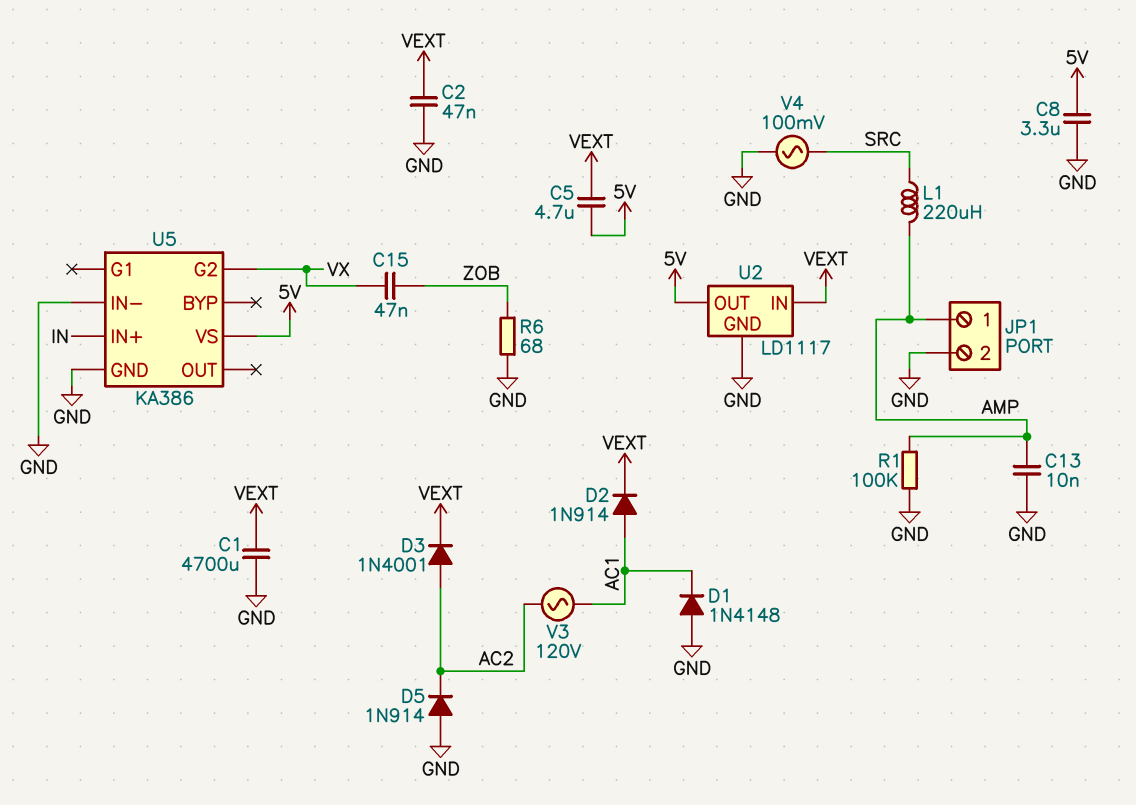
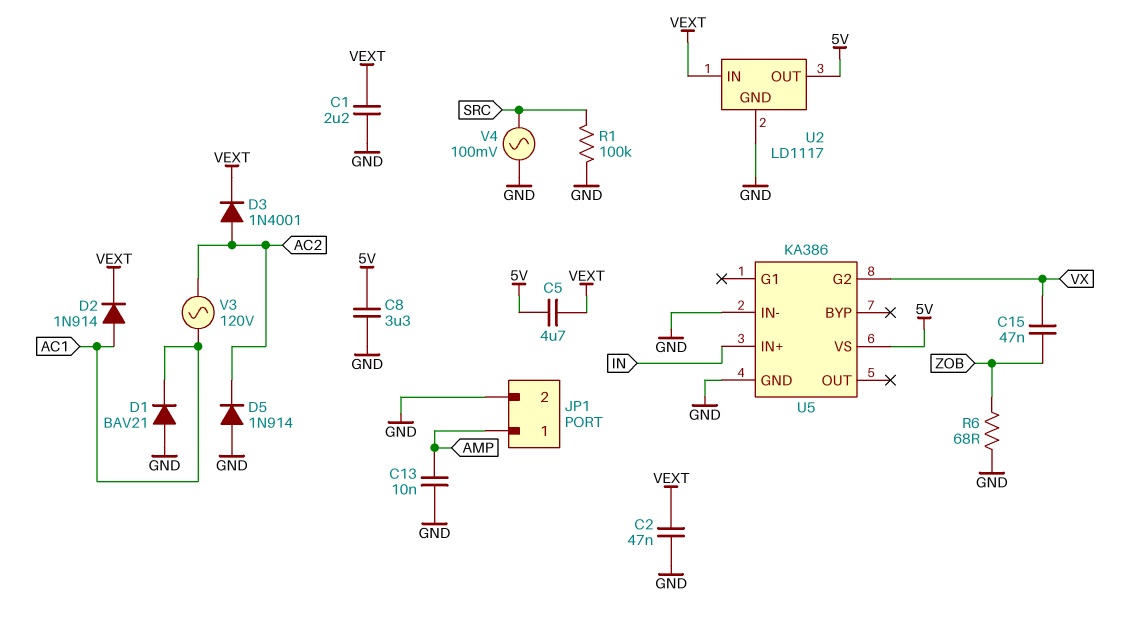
C1: 4700uF (GND, VEXT) -> 2.2uF (GND, VEXT)
D1: diode 1N4148 (A GND, K AC1) -> diode BAV21 (A GND, K AC1)
L1: 220uH (AMP, SRC) -> none
R1: 100k (AMP, GND) -> 100k (GND, SRC)

